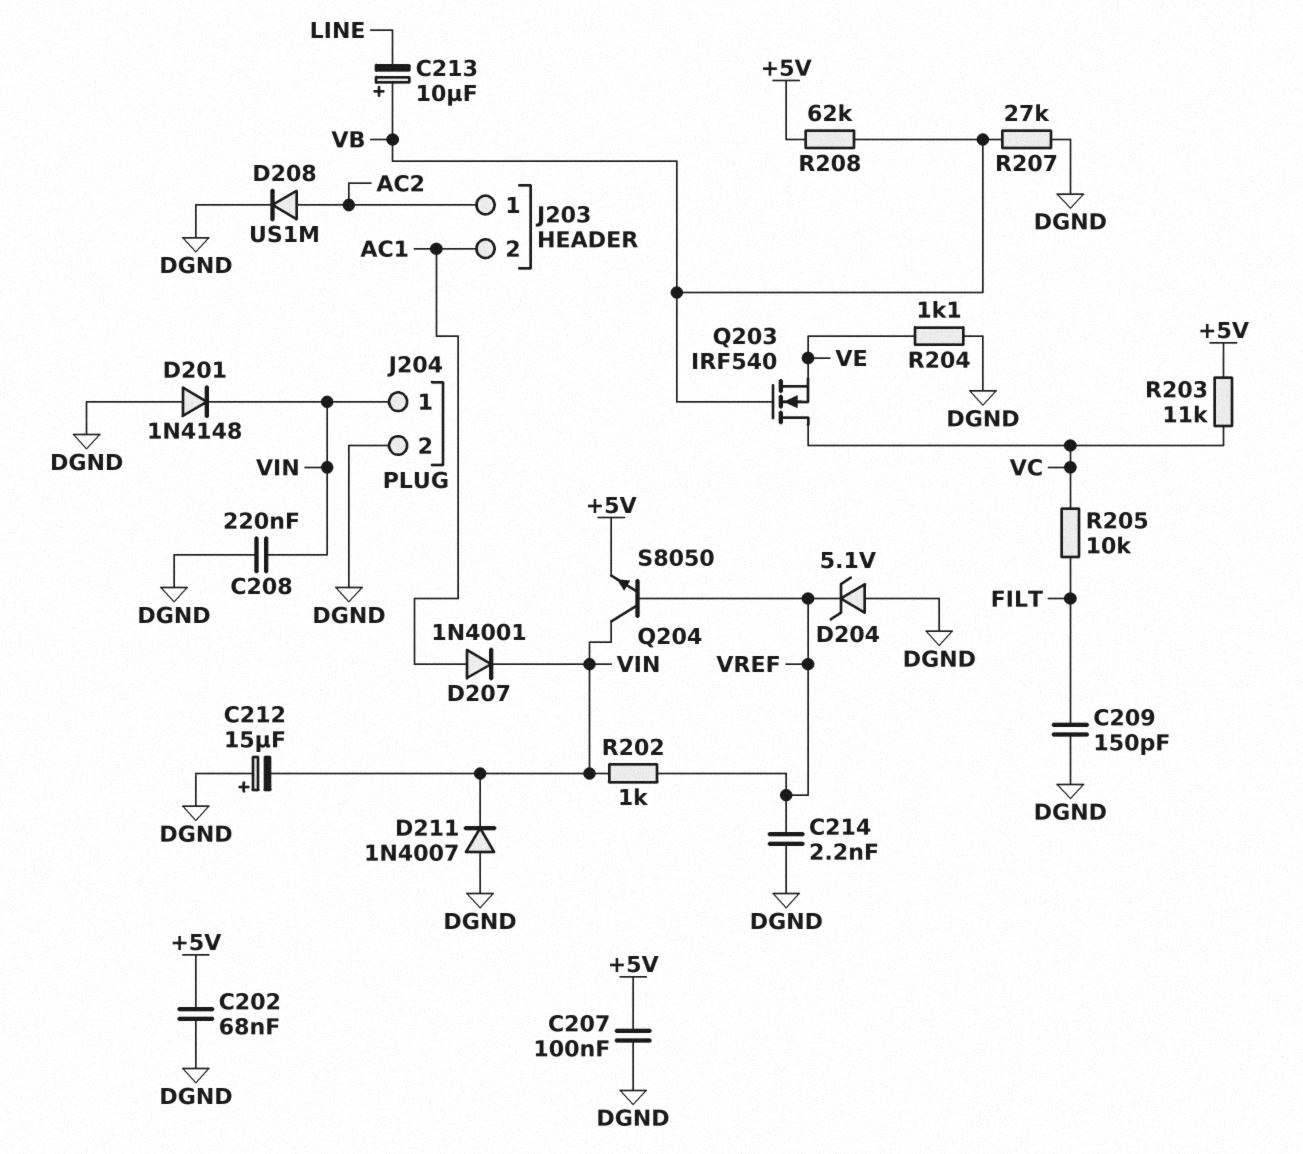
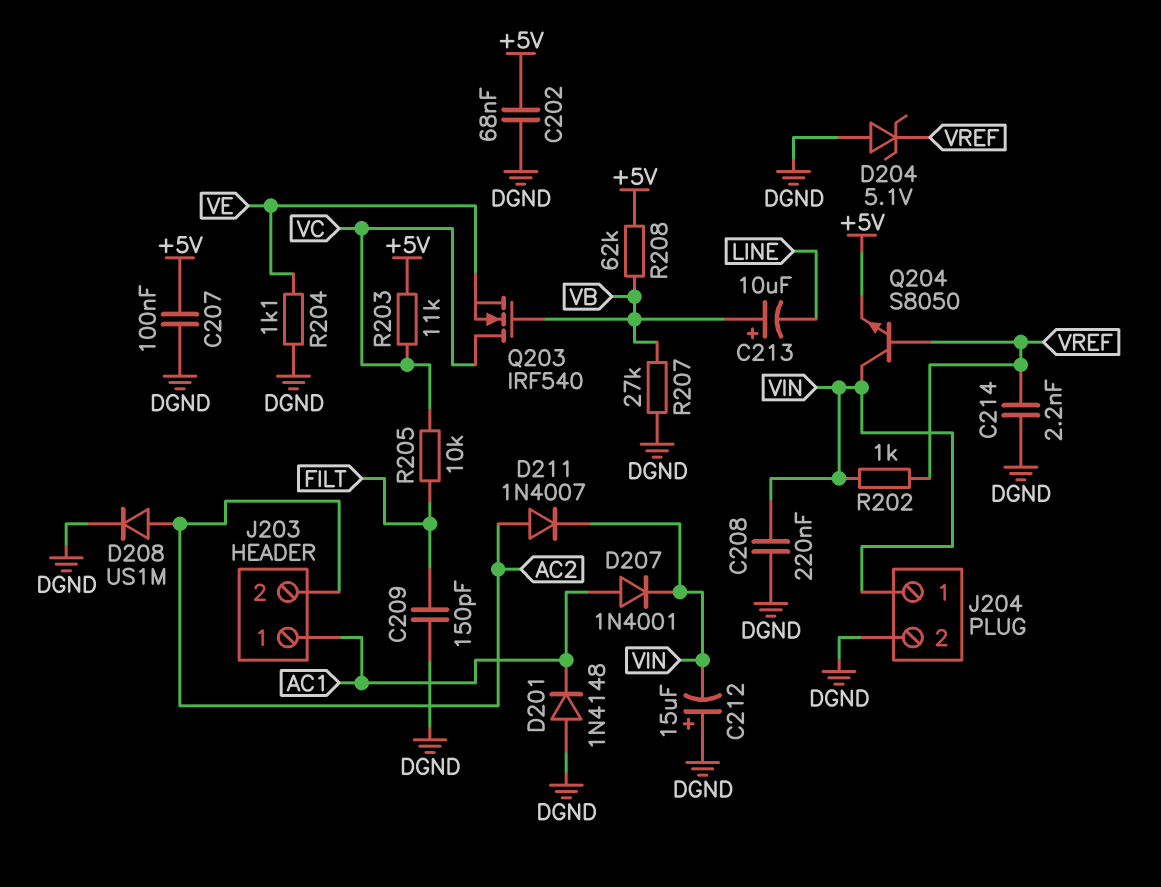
D201: diode 1N4148 (A DGND, K VIN) -> diode 1N4148 (A DGND, K AC1)
D211: diode 1N4007 (A DGND, K VIN) -> diode 1N4007 (A AC2, K VIN)
J203 pin 1: AC2 -> AC1
J203 pin 2: AC1 -> AC2

